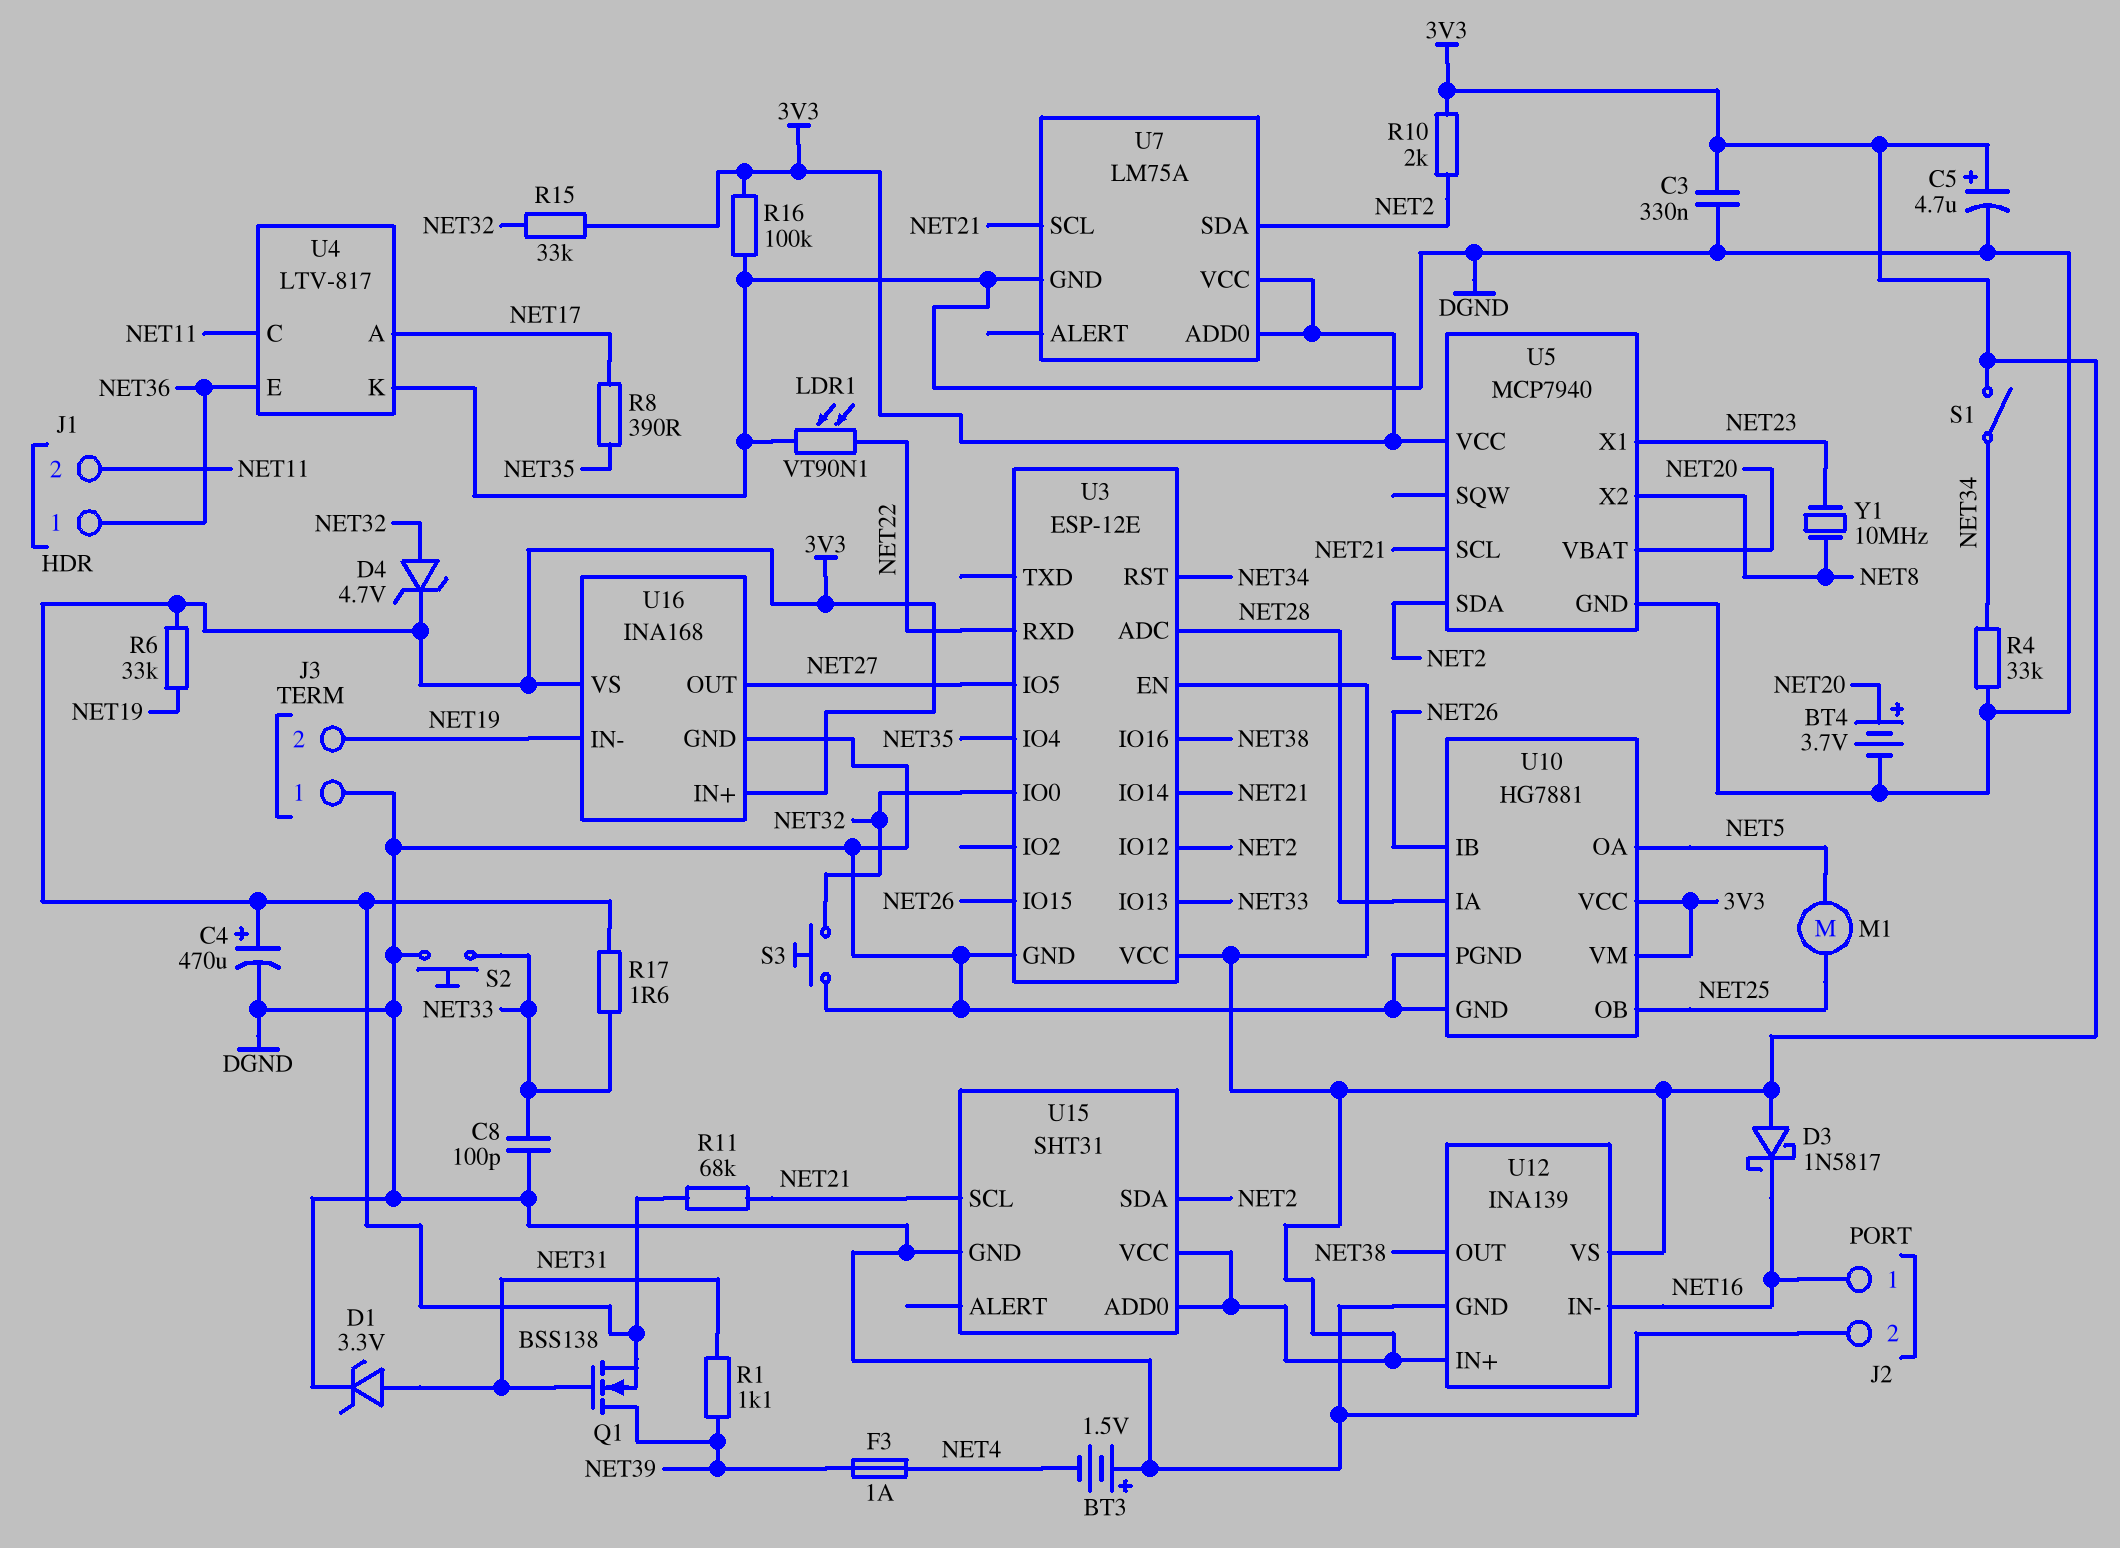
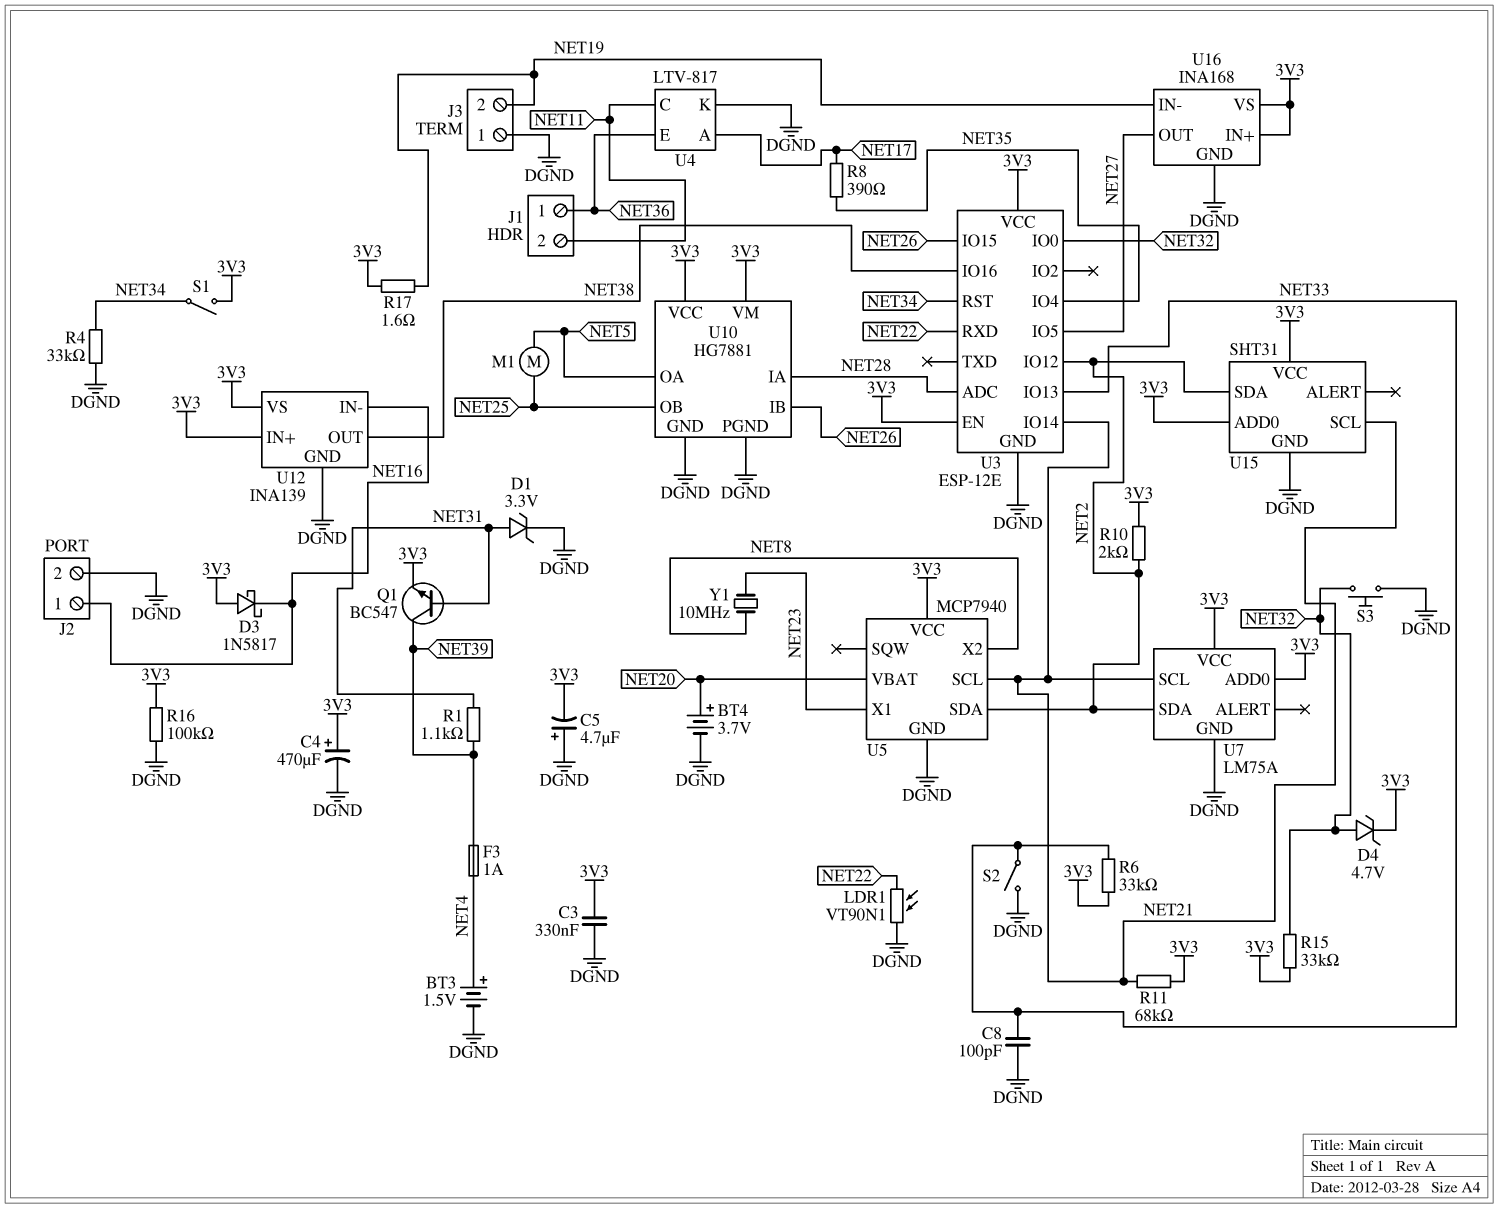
BT3: 1.5V (plus DGND, minus NET4) -> 1.5V (plus NET4, minus DGND)
C5: 4.7uF (plus 3V3, minus DGND) -> 4.7uF (plus DGND, minus 3V3)
Q1: NMOS BSS138 (G NET31, D NET39, S 3V3) -> NPN BC547 (B NET31, C NET39, E 3V3)
R6: 33k (3V3, NET19) -> 33k (3V3, NET33)
R17: 1.6 (3V3, NET33) -> 1.6 (3V3, NET19)
S2: button (DGND, NET33) -> switch (DGND, NET33)

